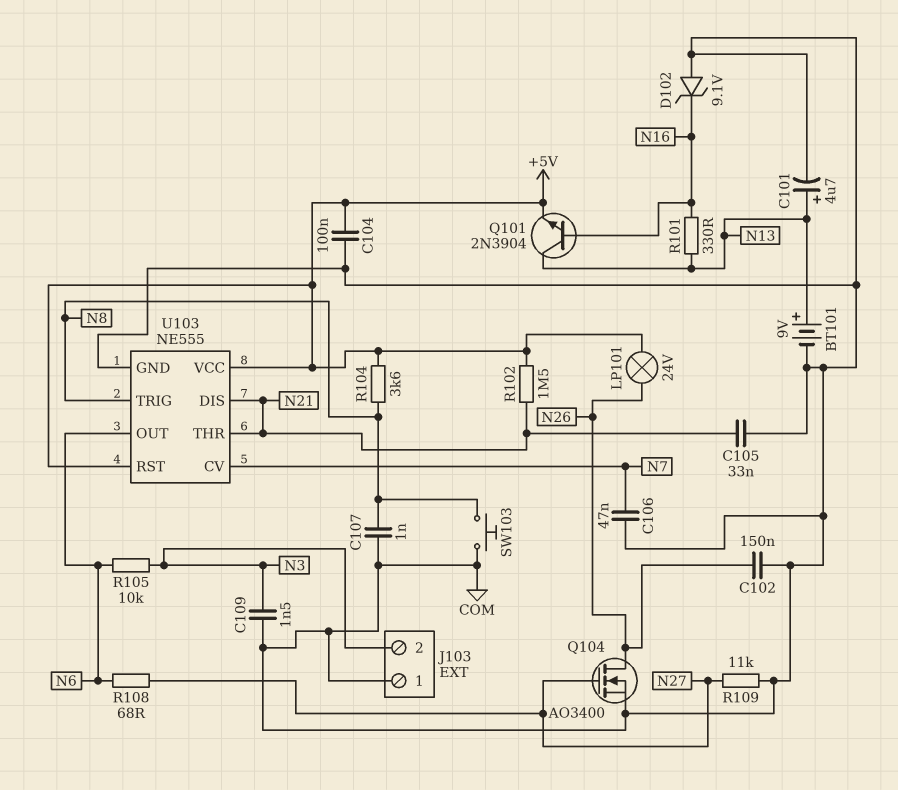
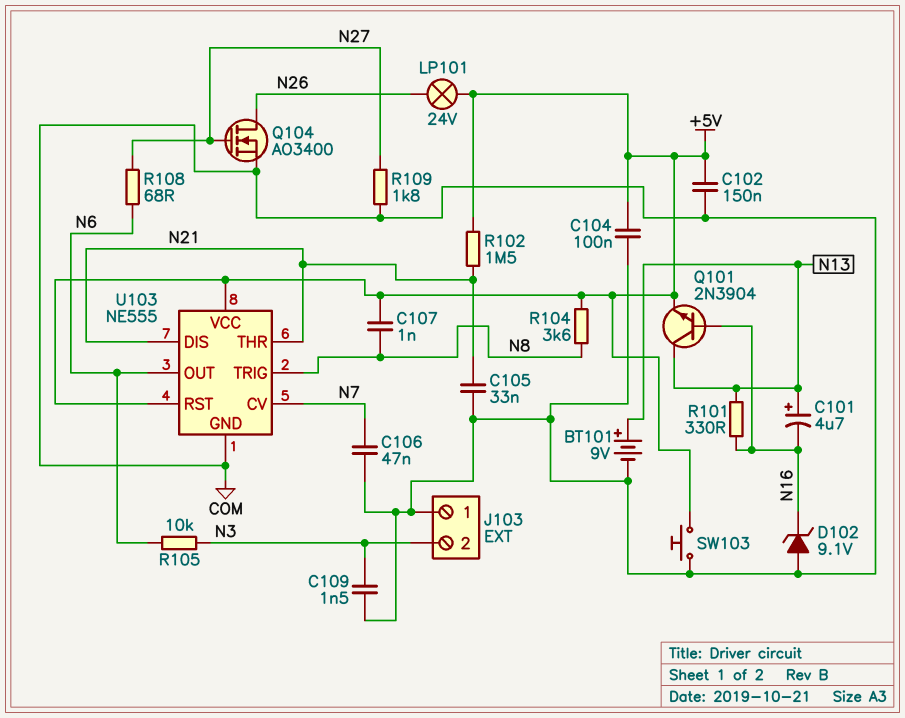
C101: 4.7uF (plus N13, minus COM) -> 4.7uF (plus N13, minus N16)
C102: 150nF (COM, N26) -> 150nF (+5V, COM)
C107: 1nF (COM, N8) -> 1nF (+5V, N8)
R109: 11k (COM, N27) -> 1.8k (COM, N27)
SW103: button (COM, N8) -> button (+5V, COM)

